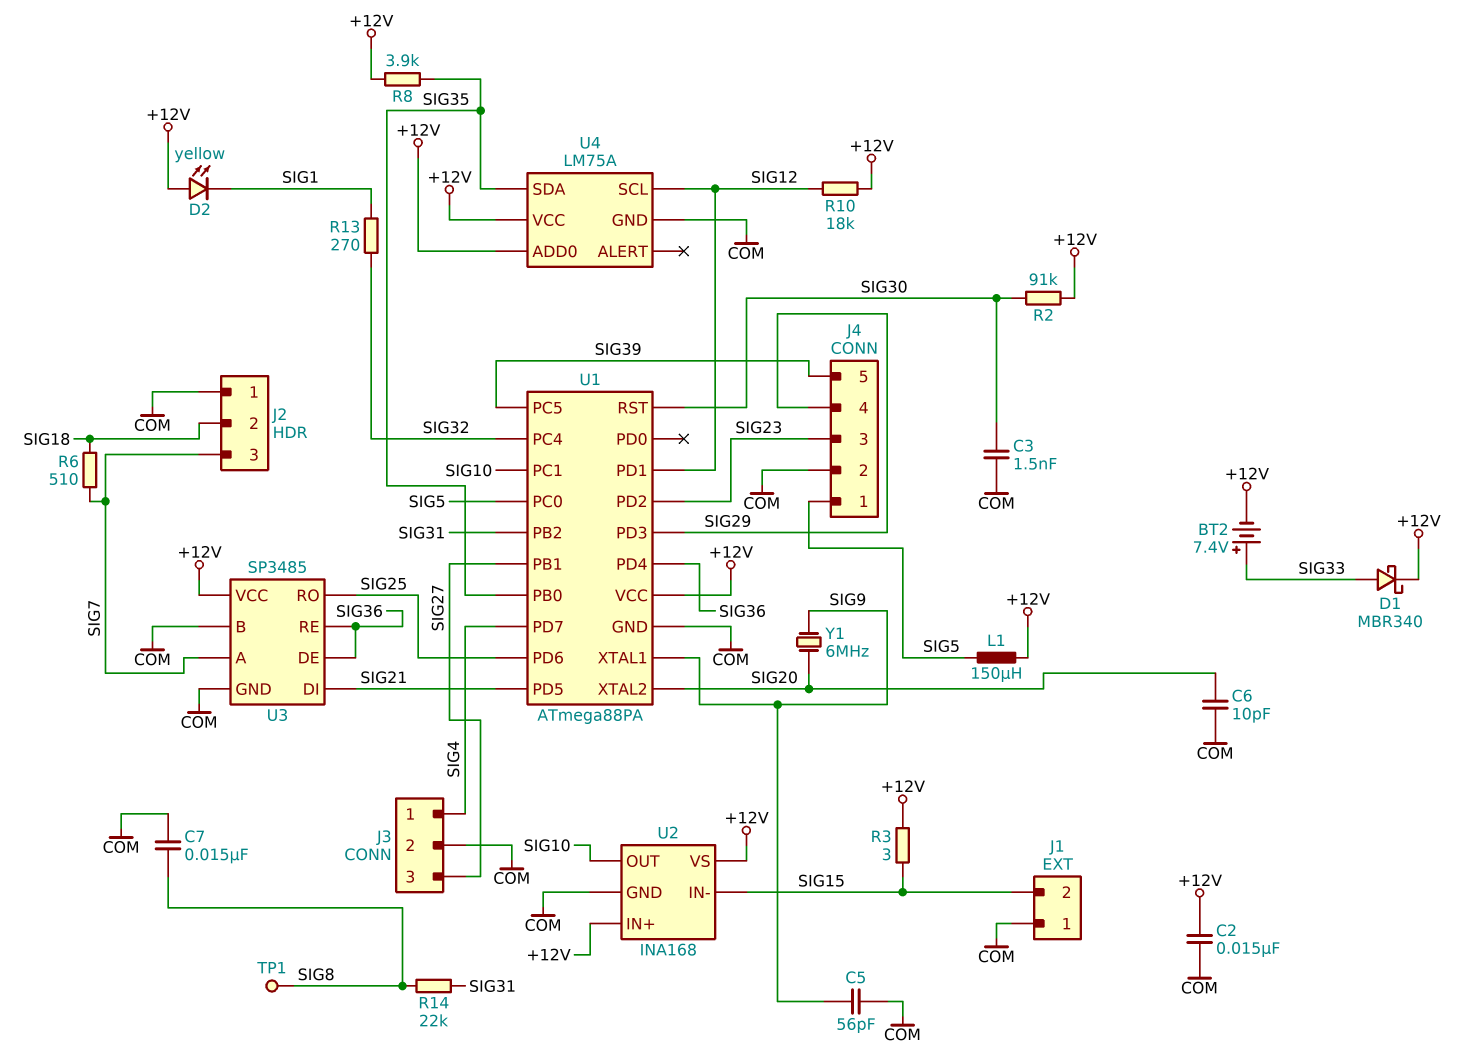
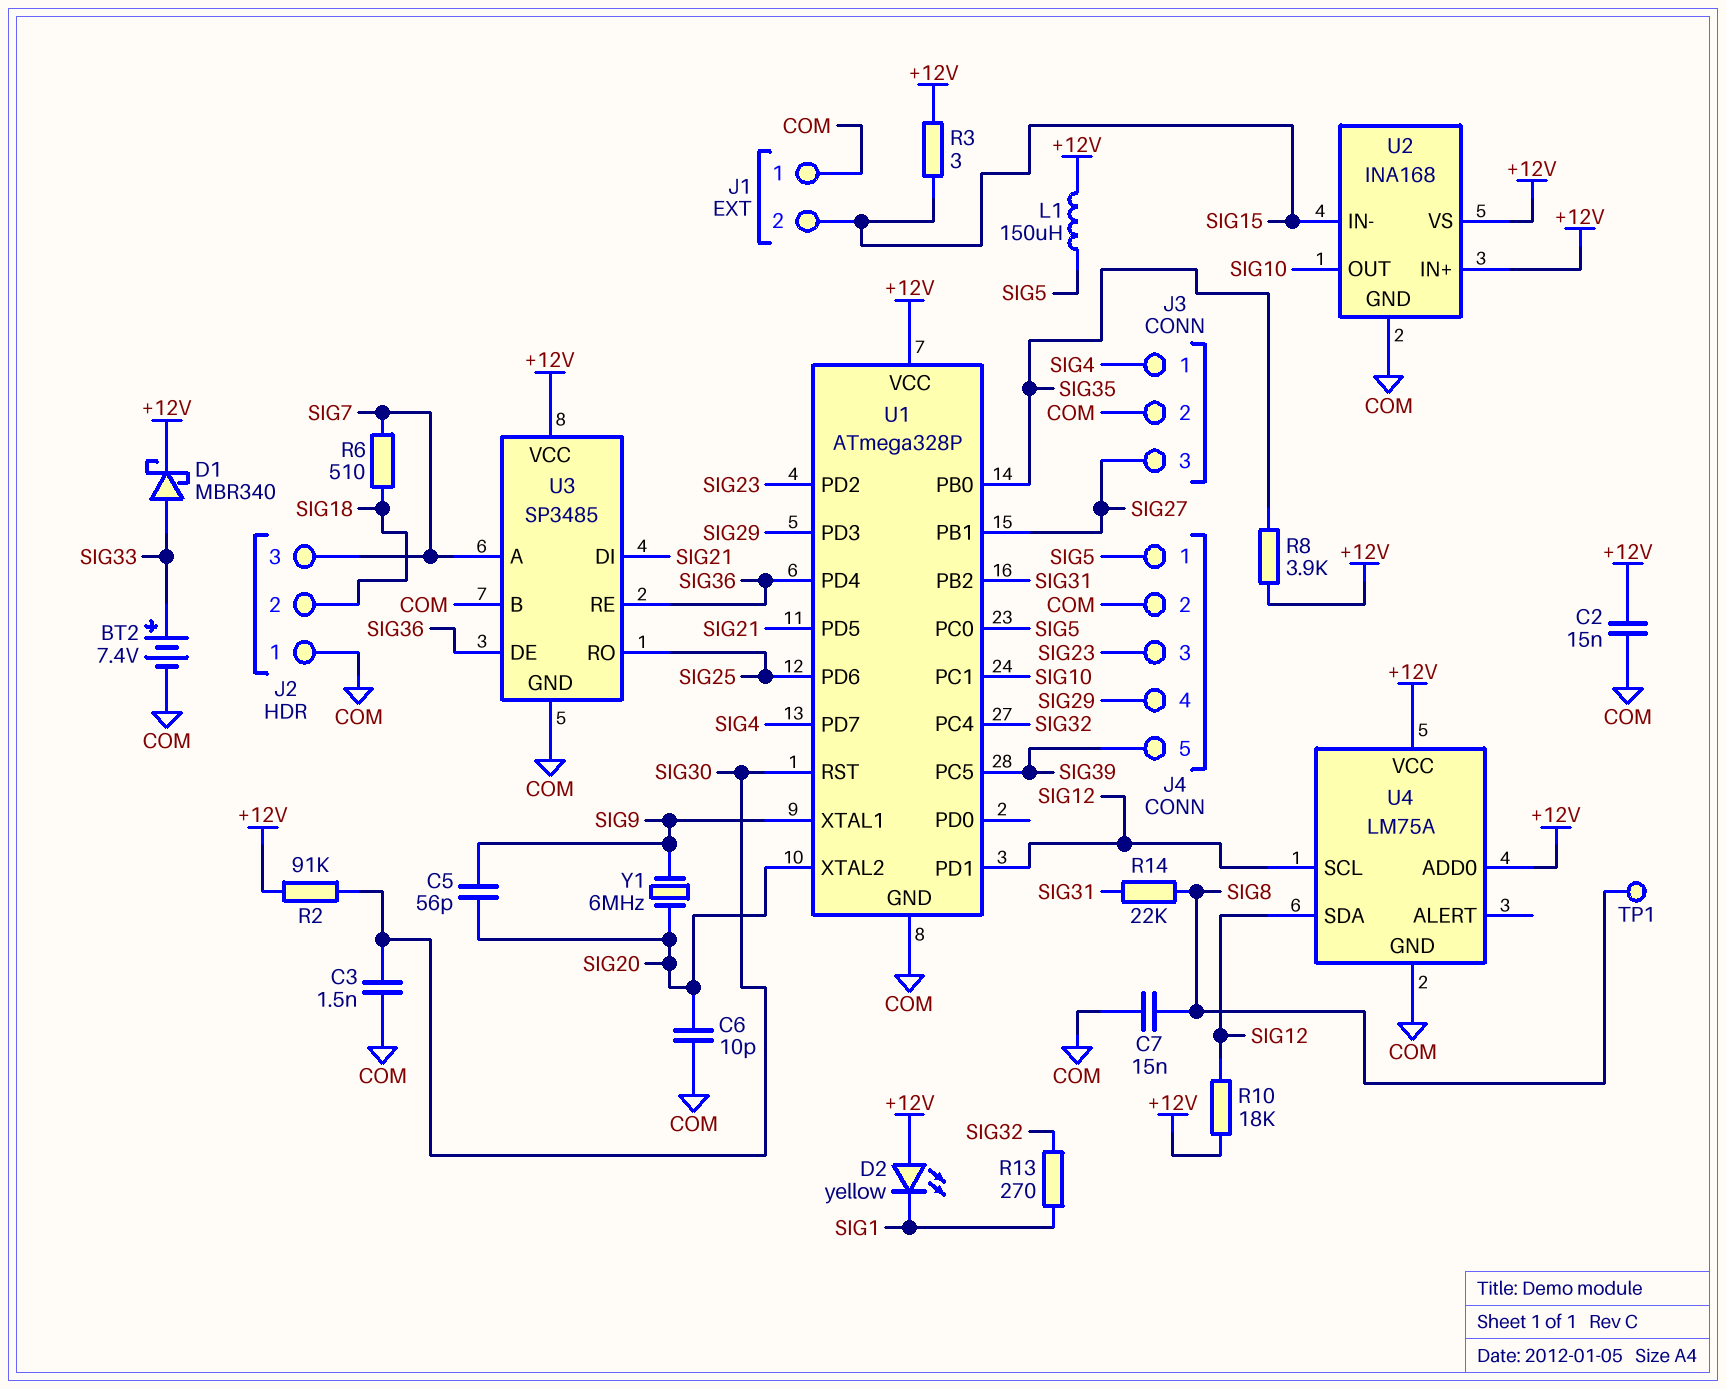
BT2: 7.4V (plus SIG33, minus +12V) -> 7.4V (plus SIG33, minus COM)
C5: 56pF (COM, SIG9) -> 56pF (SIG9, SIG20)
U1: ATmega88PA -> ATmega328P
U4 pin SDA: SIG35 -> SIG12

